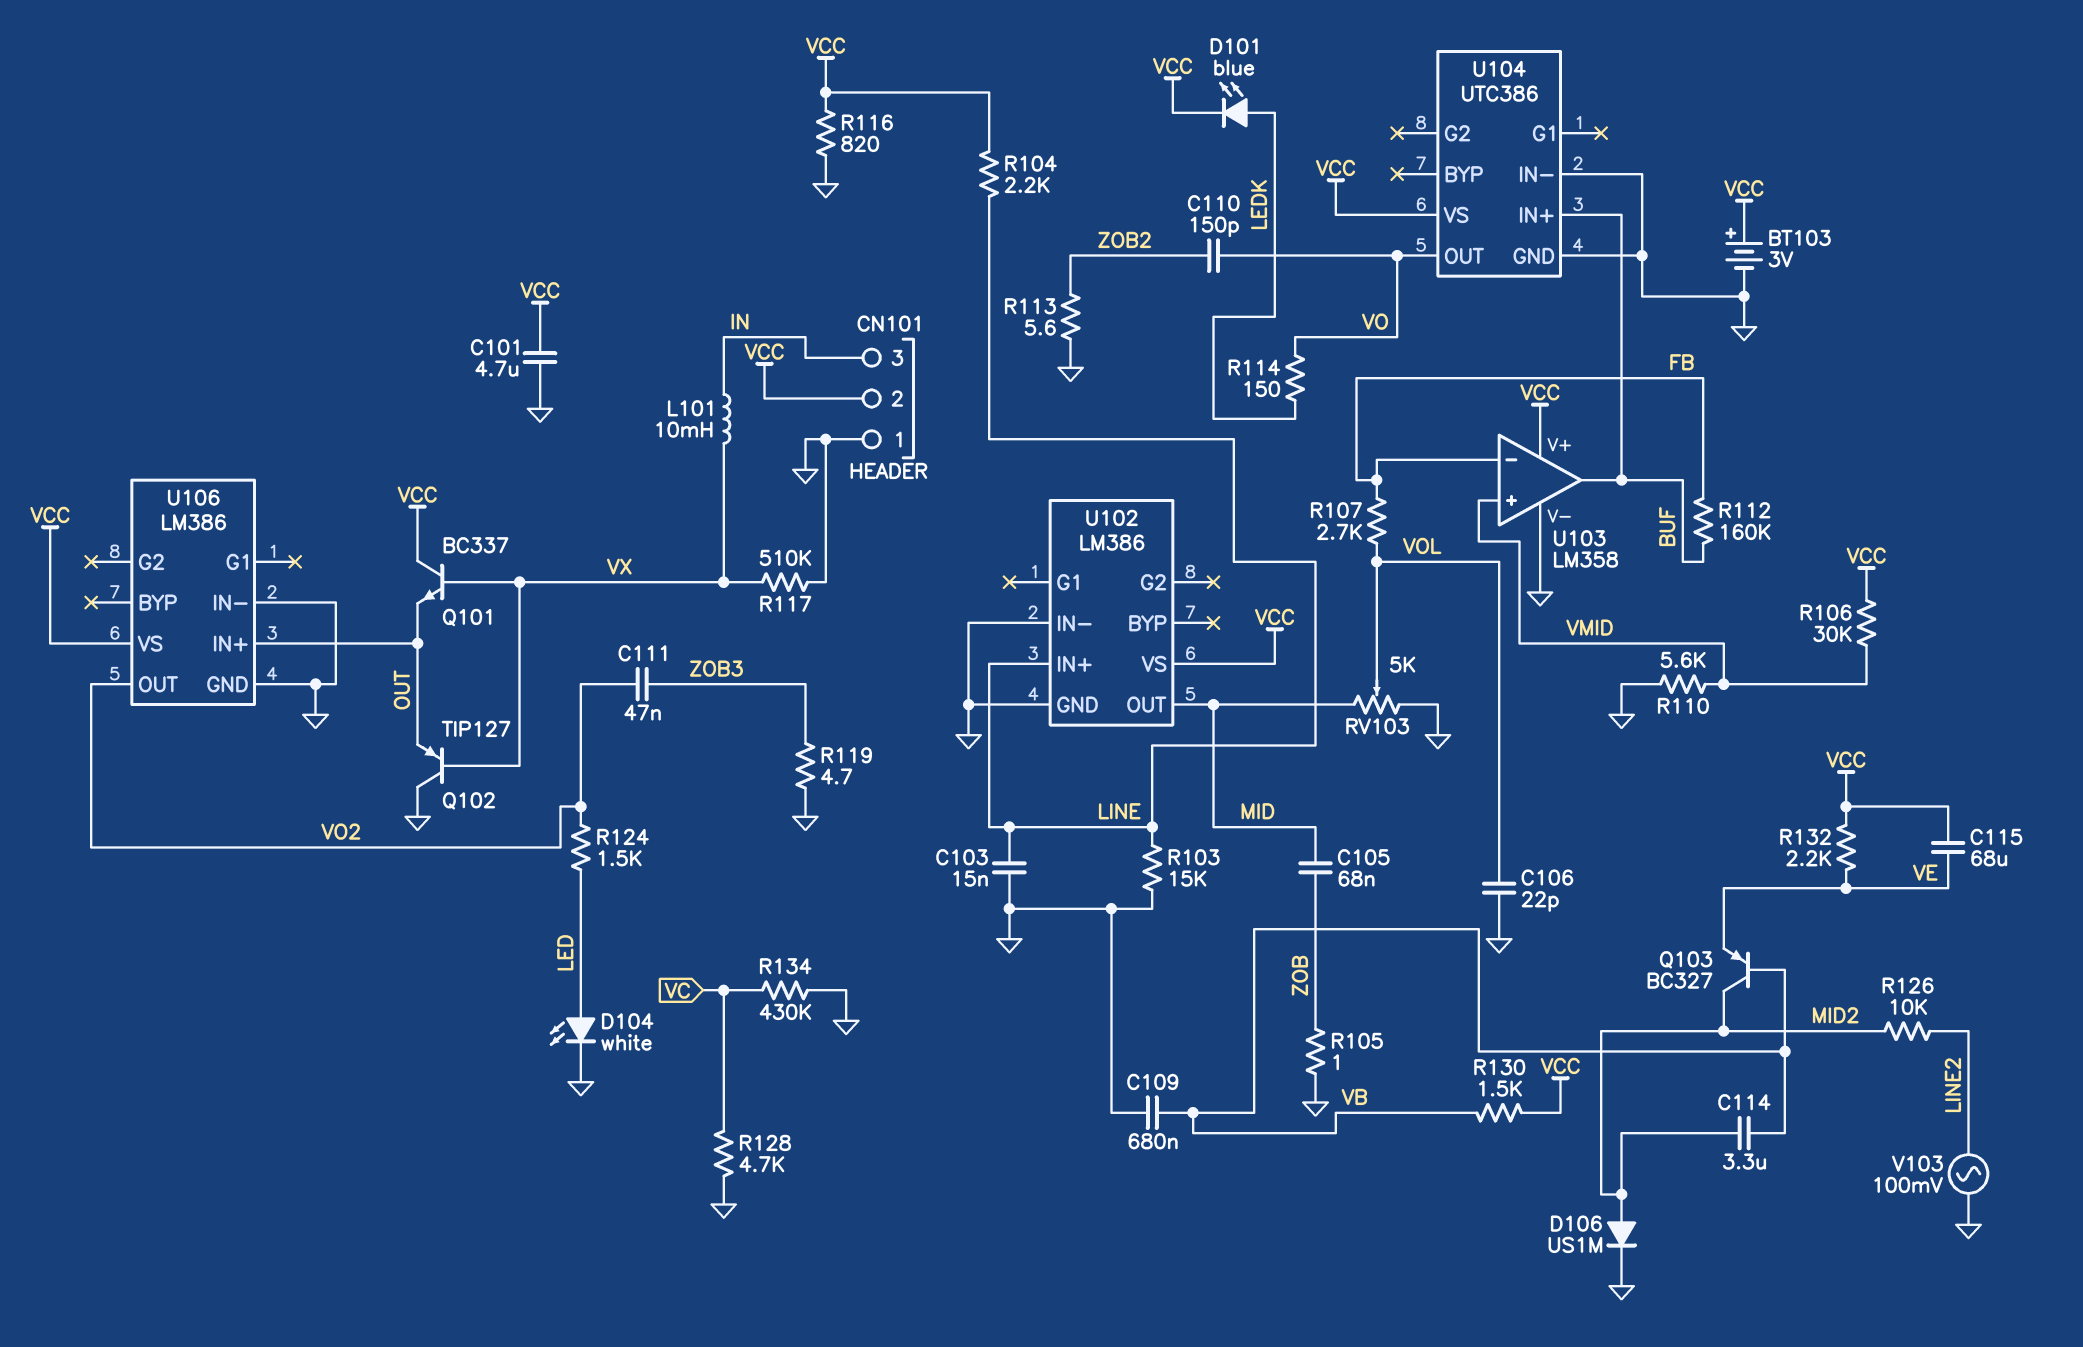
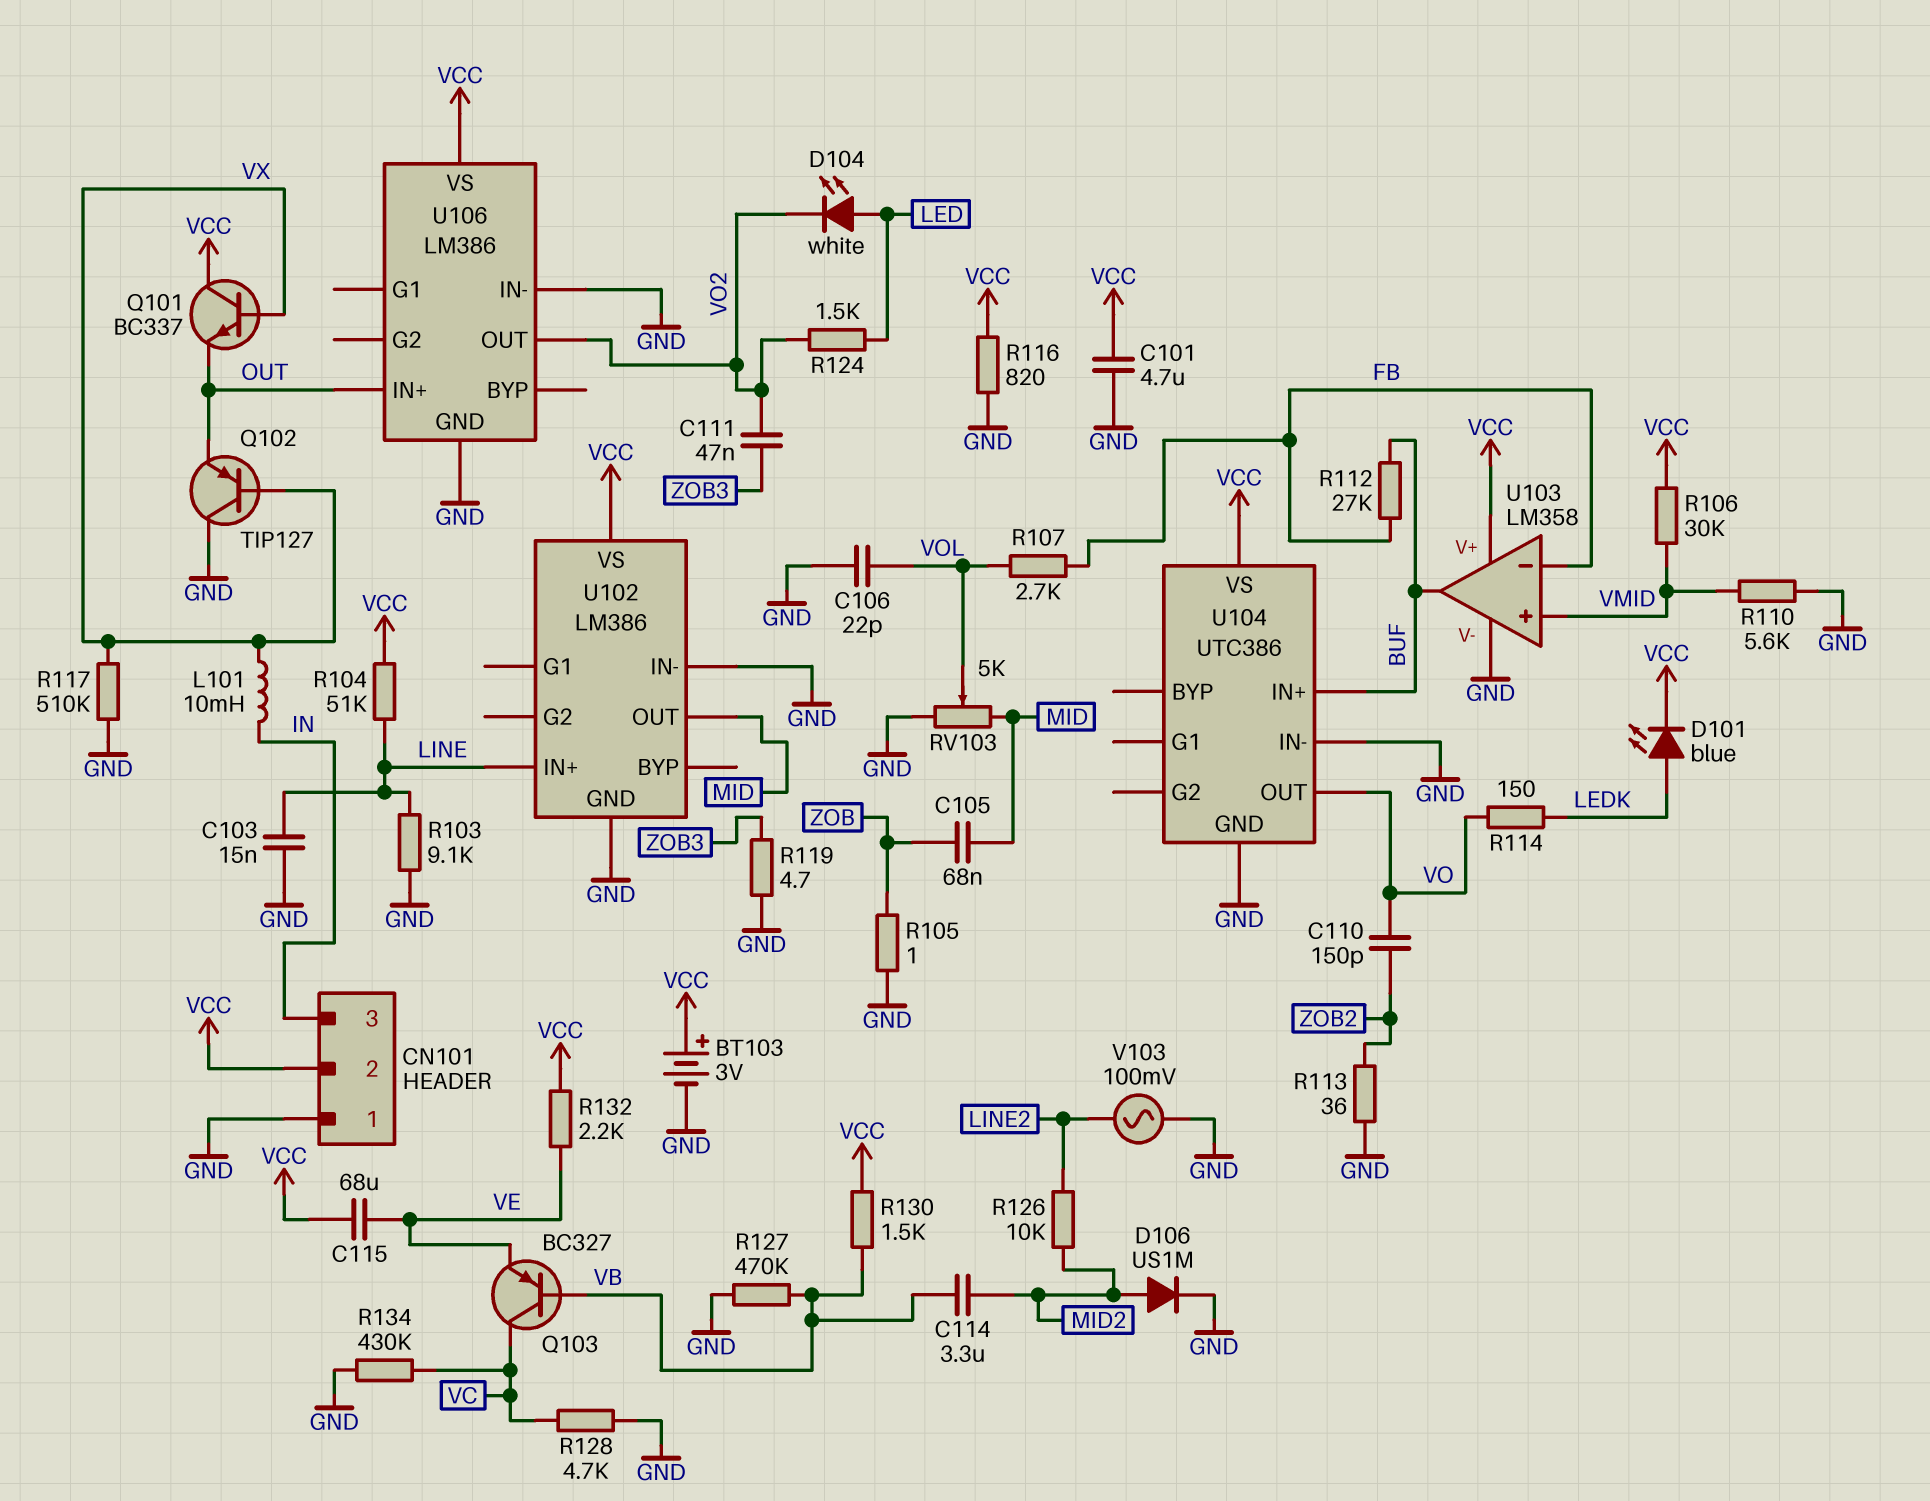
C109: 680nF (GND, VB) -> none
D104: LED white (A LED, K GND) -> LED white (A LED, K VO2)
Q103: PNP BC327 (B VB, C MID2, E VE) -> PNP BC327 (B VB, C VC, E VE)
R103: 15k (GND, LINE) -> 9.1k (GND, LINE)
R104: 2.2k (LINE, VCC) -> 51k (LINE, VCC)
R112: 160k (BUF, FB) -> 27k (BUF, FB)
R113: 5.6 (GND, ZOB2) -> 36 (GND, ZOB2)
R127: none -> 470k (GND, VB)

